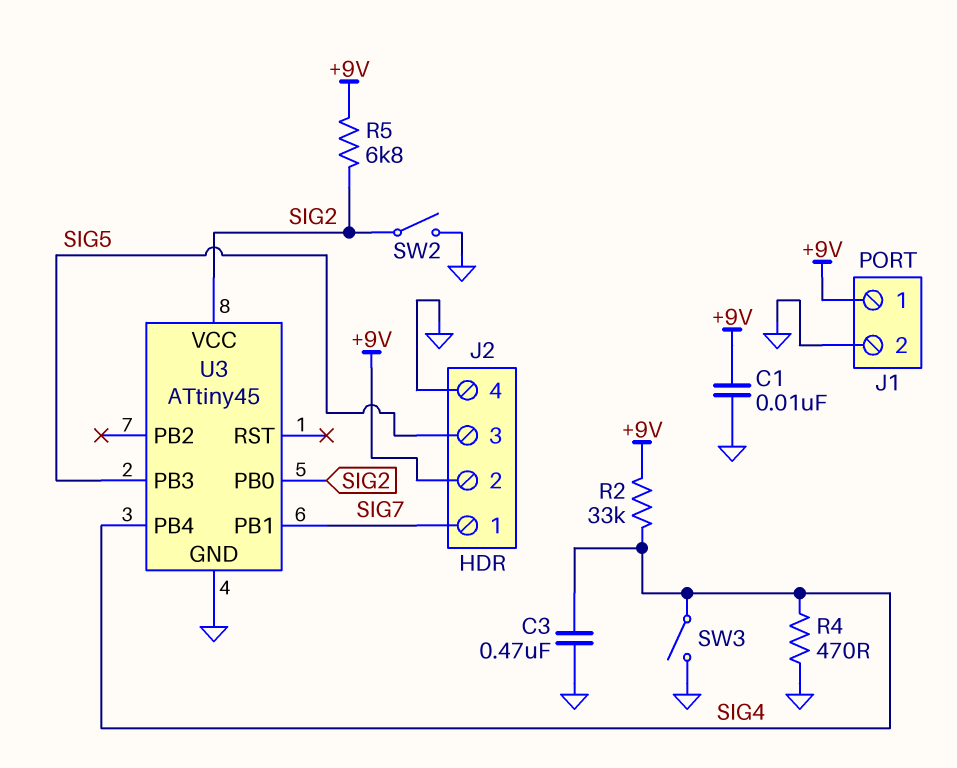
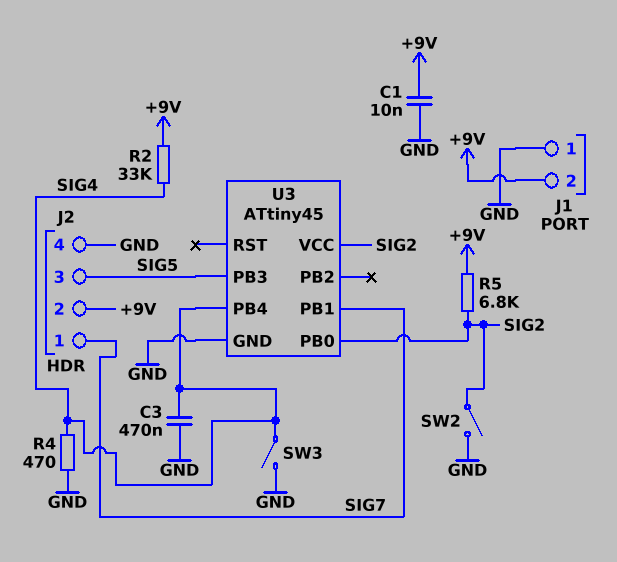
J1 pin 1: +9V -> GND
J1 pin 2: GND -> +9V

